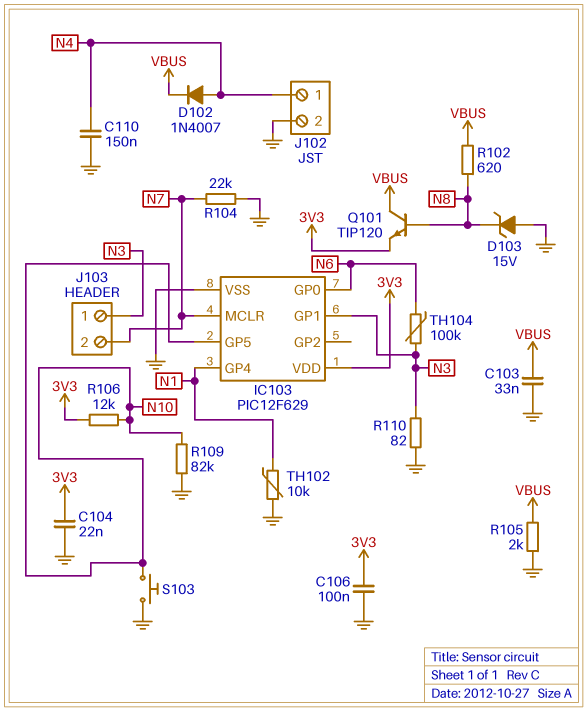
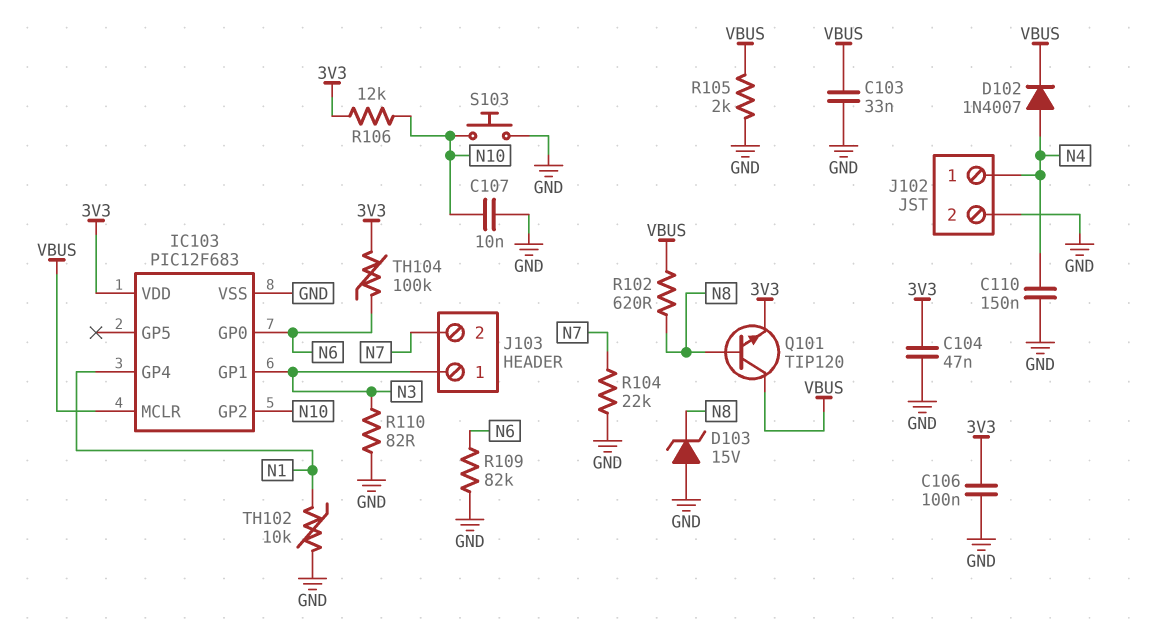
C104: 22nF (3V3, GND) -> 47nF (3V3, GND)
C107: none -> 10nF (GND, N10)
IC103: PIC12F629 -> PIC12F683
IC103 pin GP2: none -> N10
IC103 pin GP5: N10 -> none
IC103 pin MCLR: N7 -> VBUS
R109: 82k (GND, N10) -> 82k (GND, N6)
TH104: 100k (N3, N6) -> 100k (3V3, N6)

